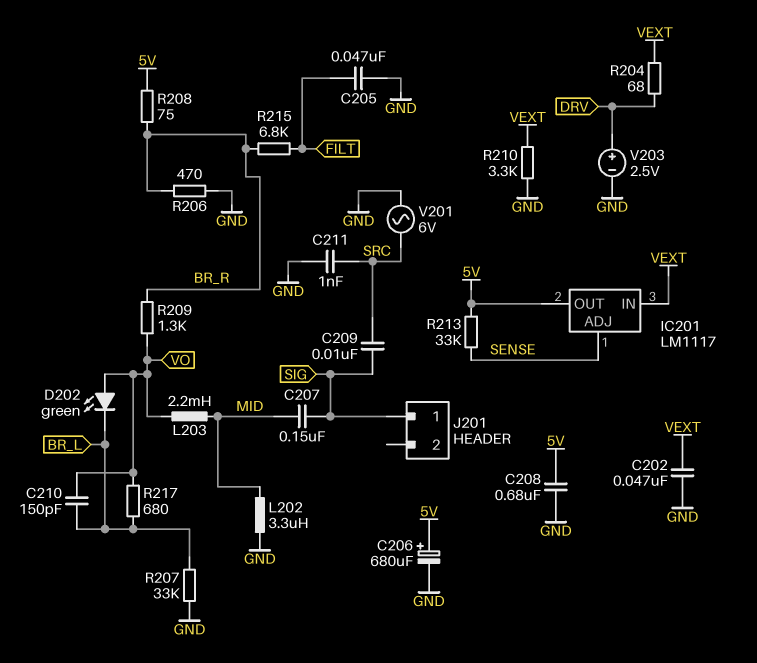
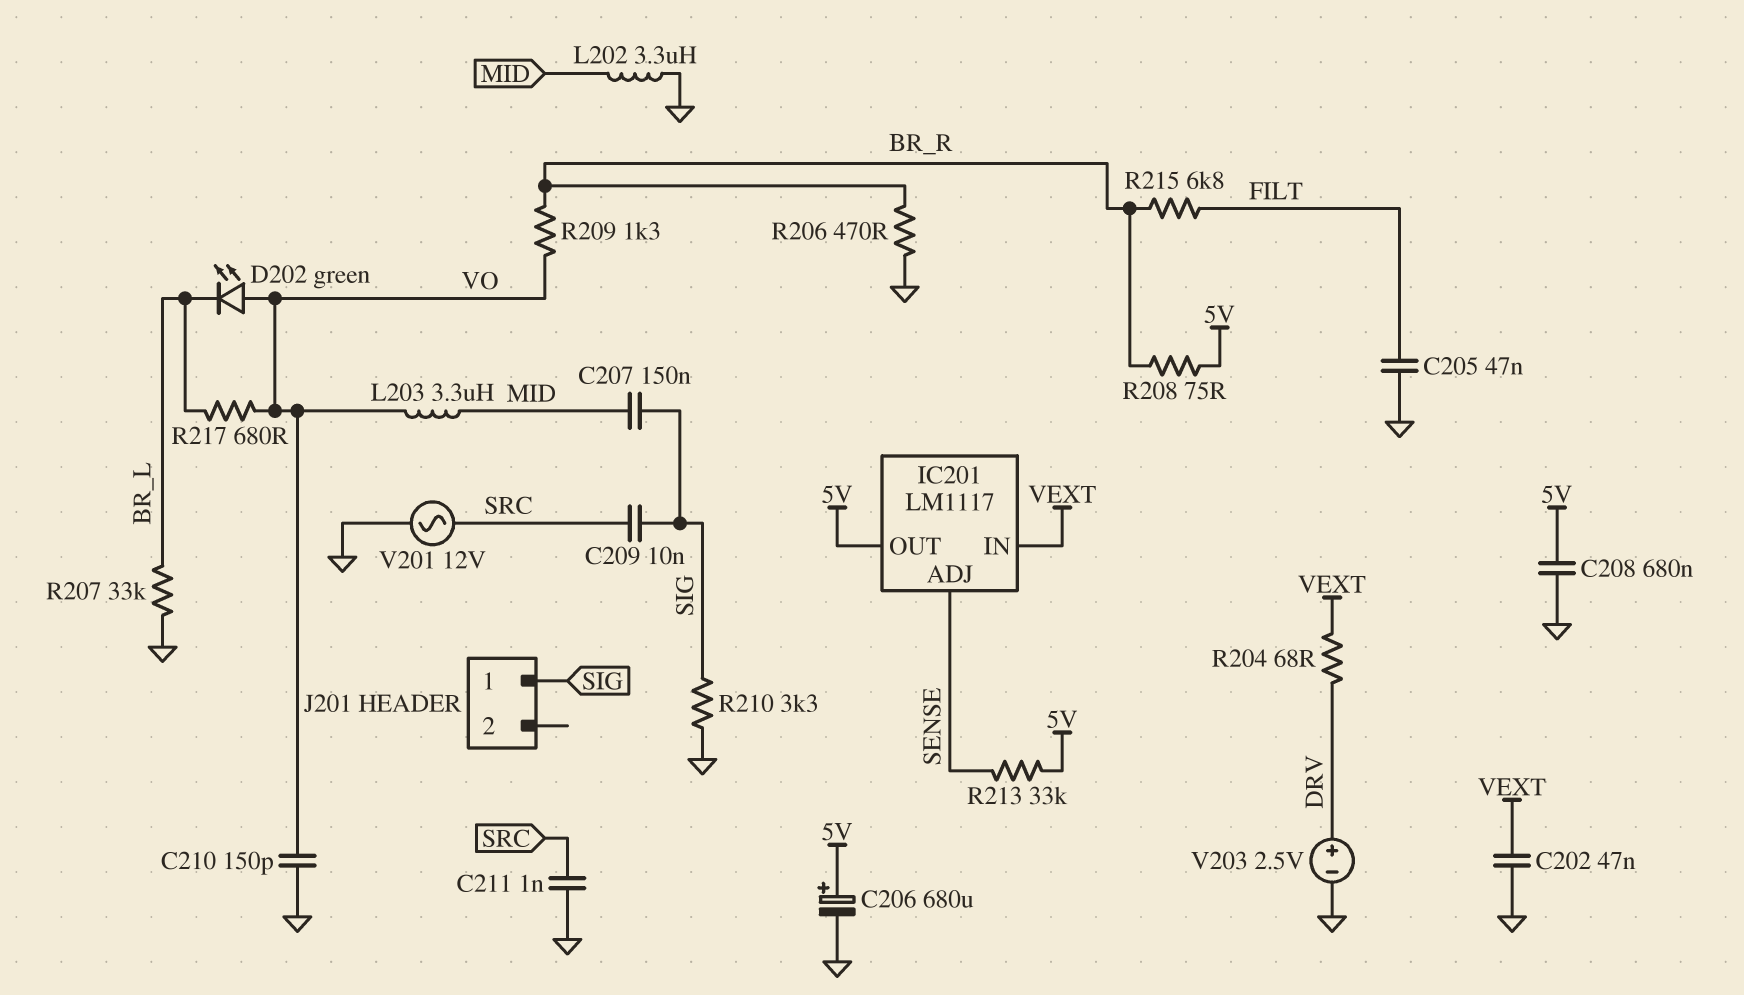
C210: 150pF (BR_L, VO) -> 150pF (GND, VO)
L203: 2.2mH (MID, VO) -> 3.3uH (MID, VO)
R210: 3.3k (GND, VEXT) -> 3.3k (GND, SIG)
V201: AC 6V (GND, SRC) -> AC 12V (GND, SRC)

